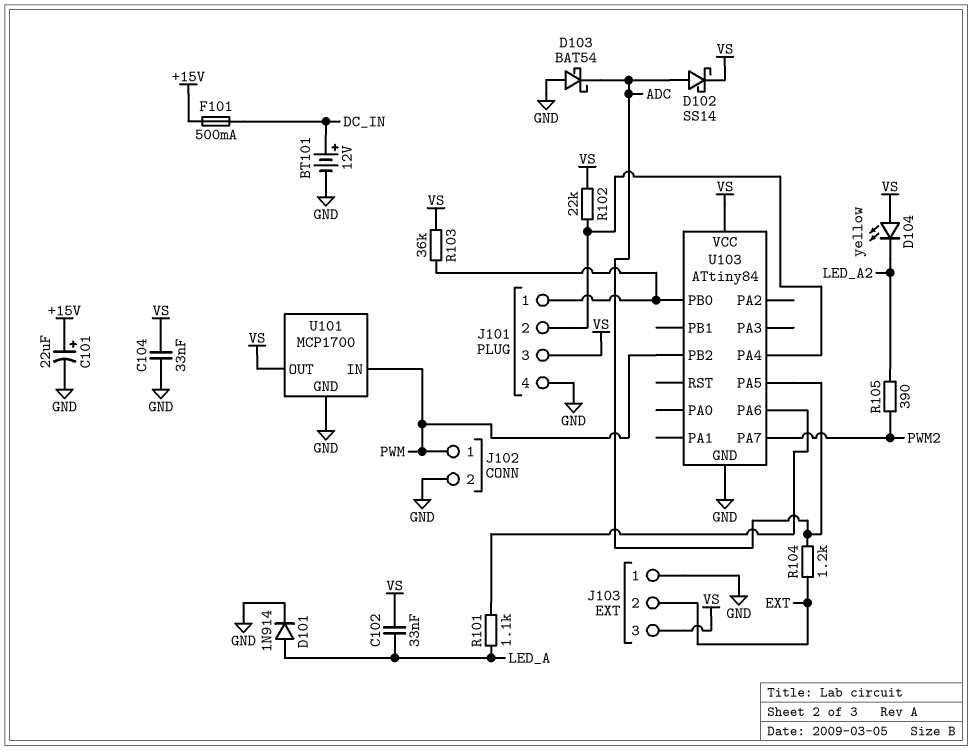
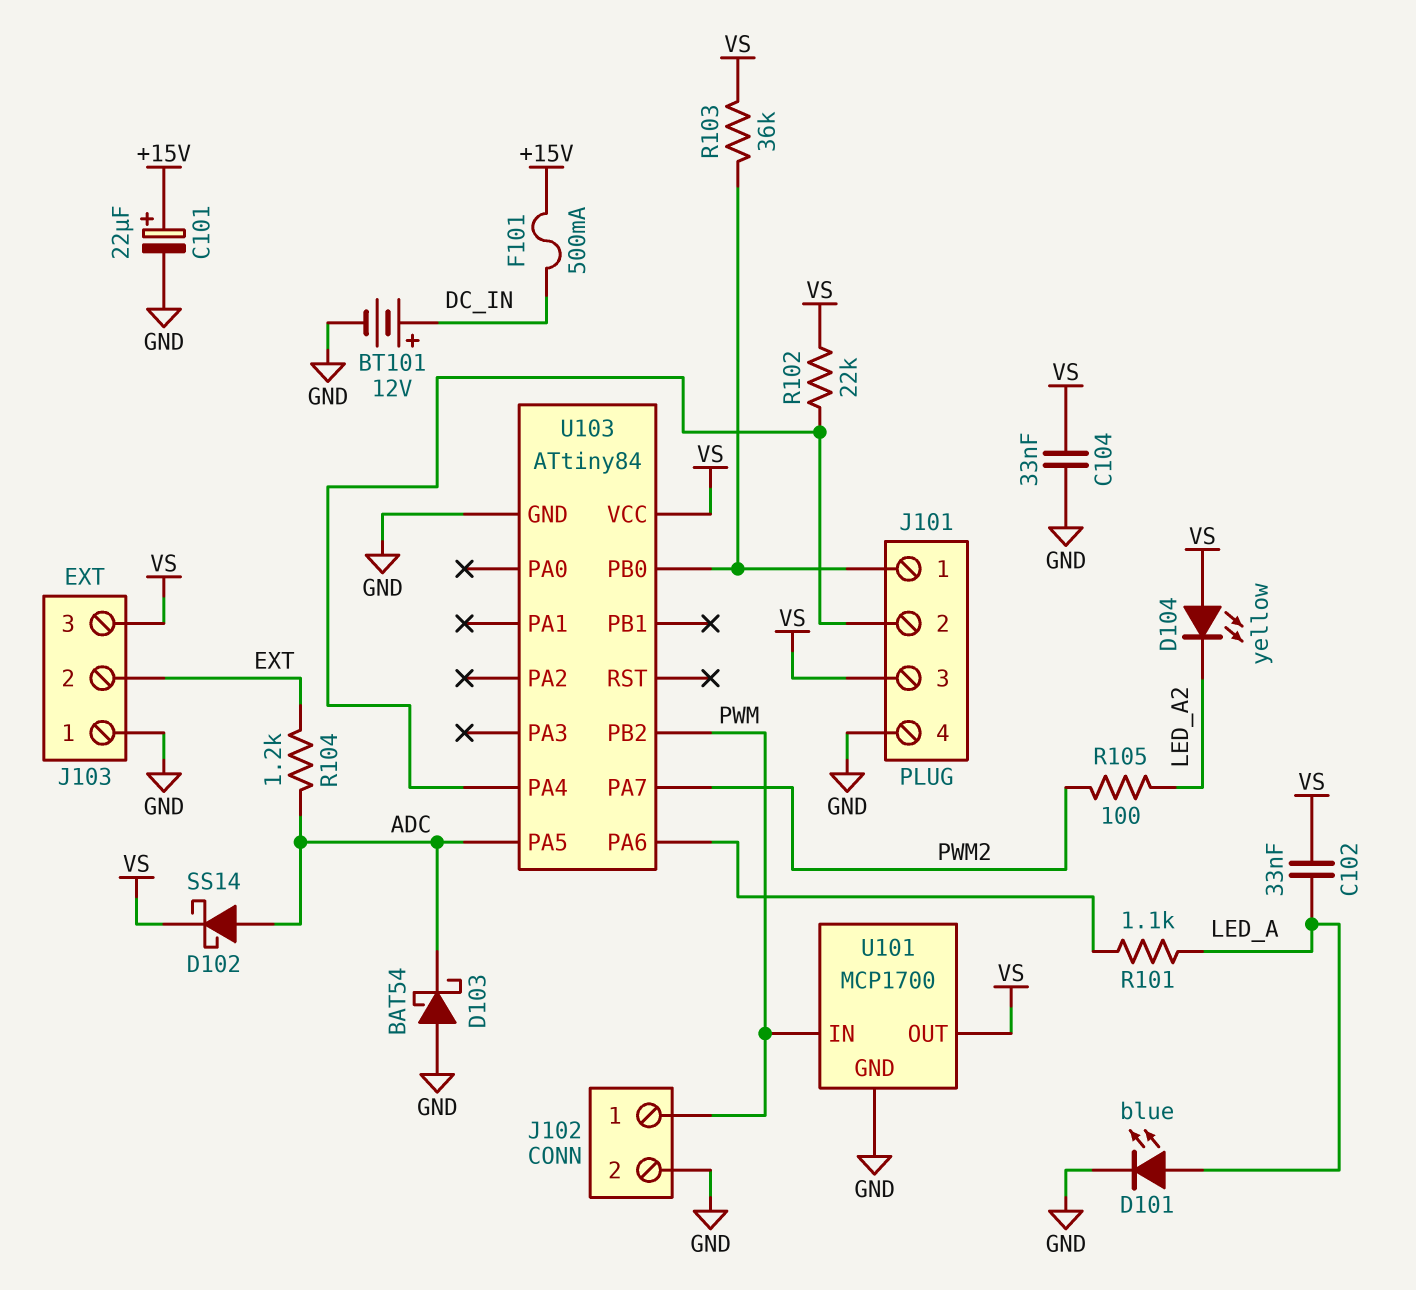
D101: diode 1N914 (A LED_A, K GND) -> LED blue (A LED_A, K GND)
R105: 390 (LED_A2, PWM2) -> 100 (LED_A2, PWM2)

